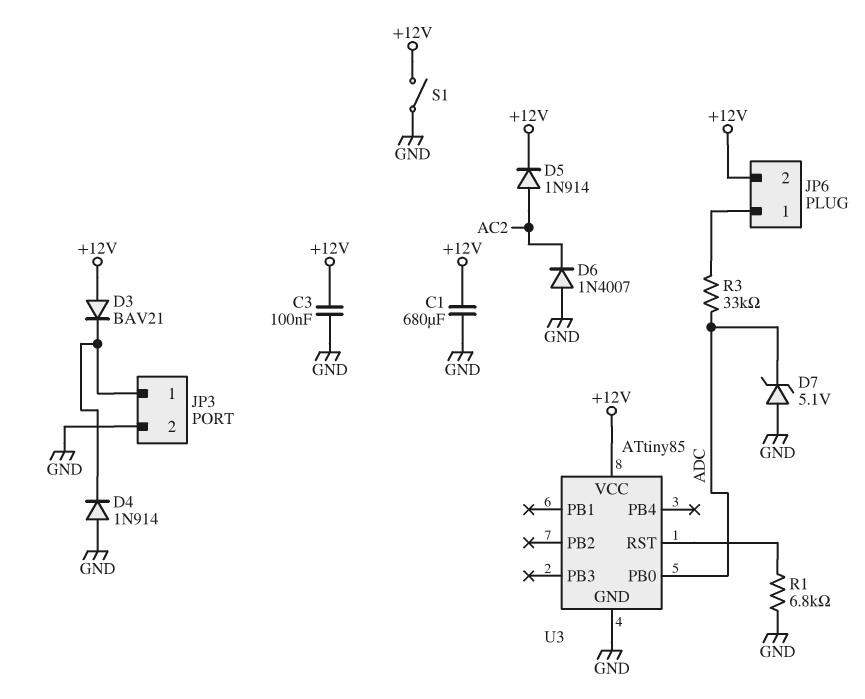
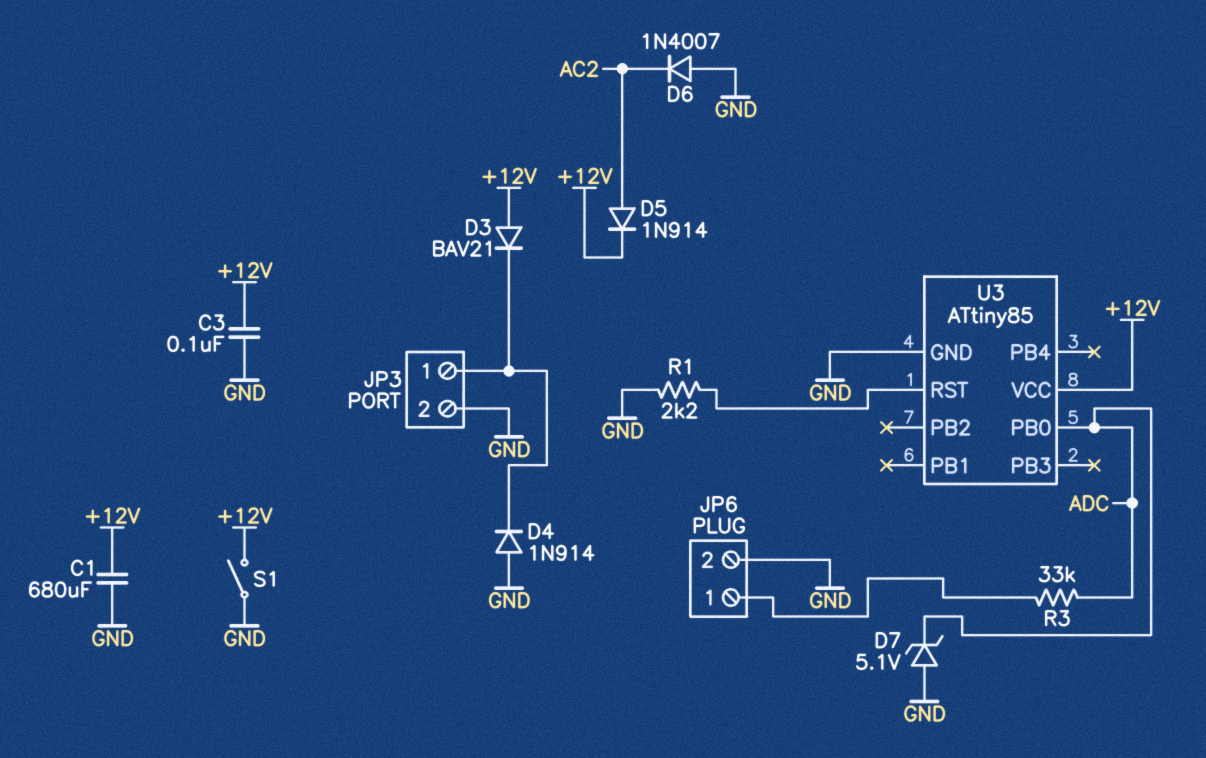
JP6 pin 2: +12V -> GND
R1: 6.8k (GND, U3/RST) -> 2.2k (GND, U3/RST)

